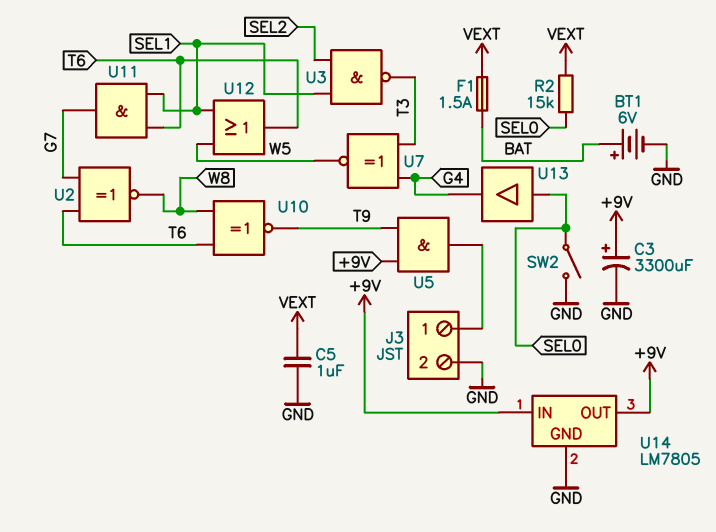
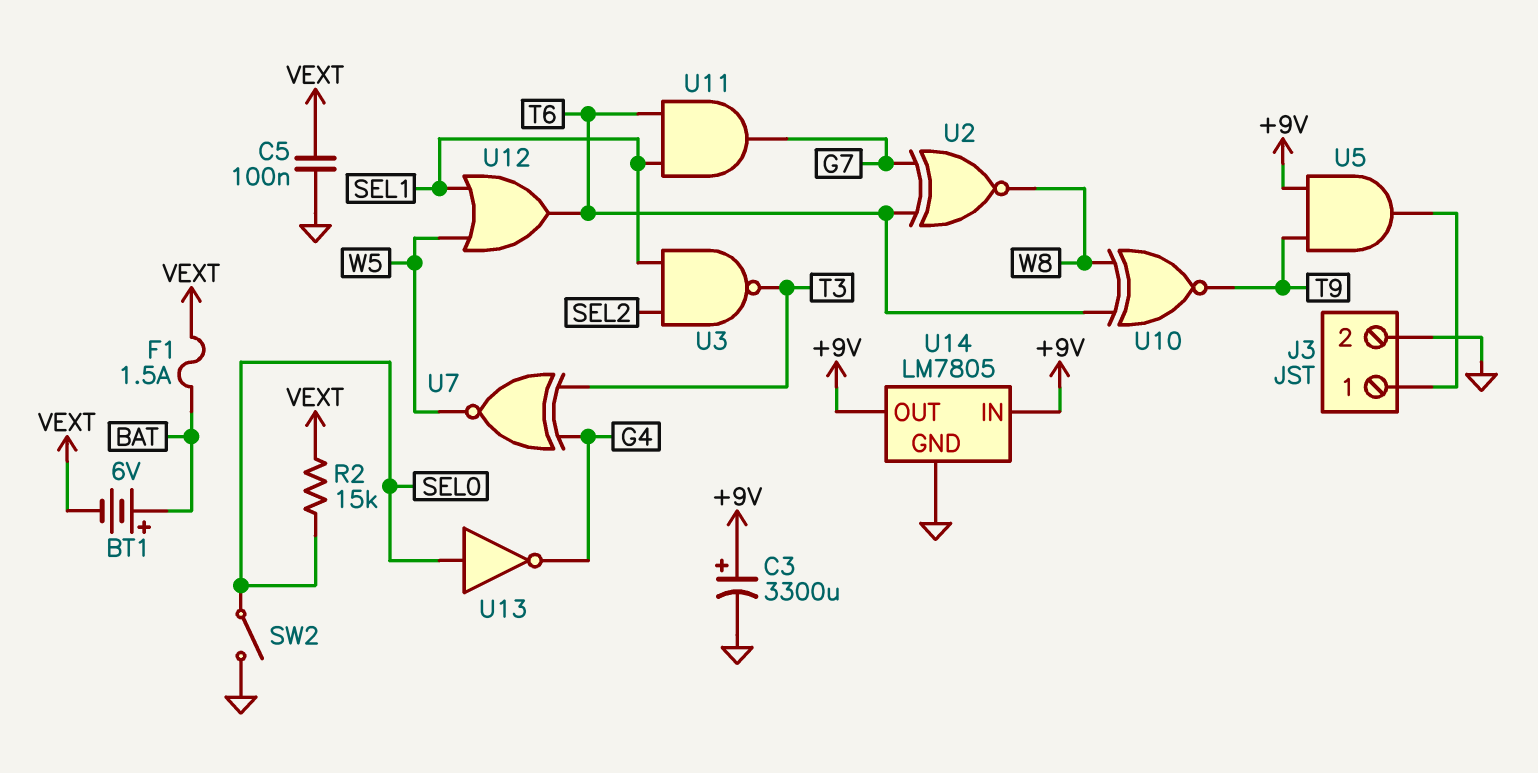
BT1: 6V (plus BAT, minus GND) -> 6V (plus BAT, minus VEXT)
C5: 1uF (GND, VEXT) -> 100nF (GND, VEXT)
U13: buffer (in SEL0, out G4) -> NOT (in SEL0, out G4)

